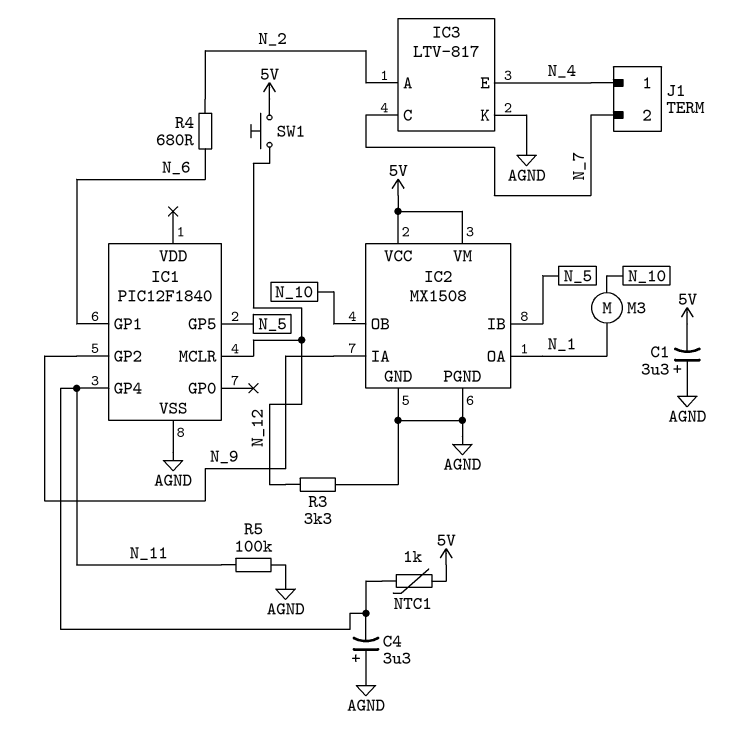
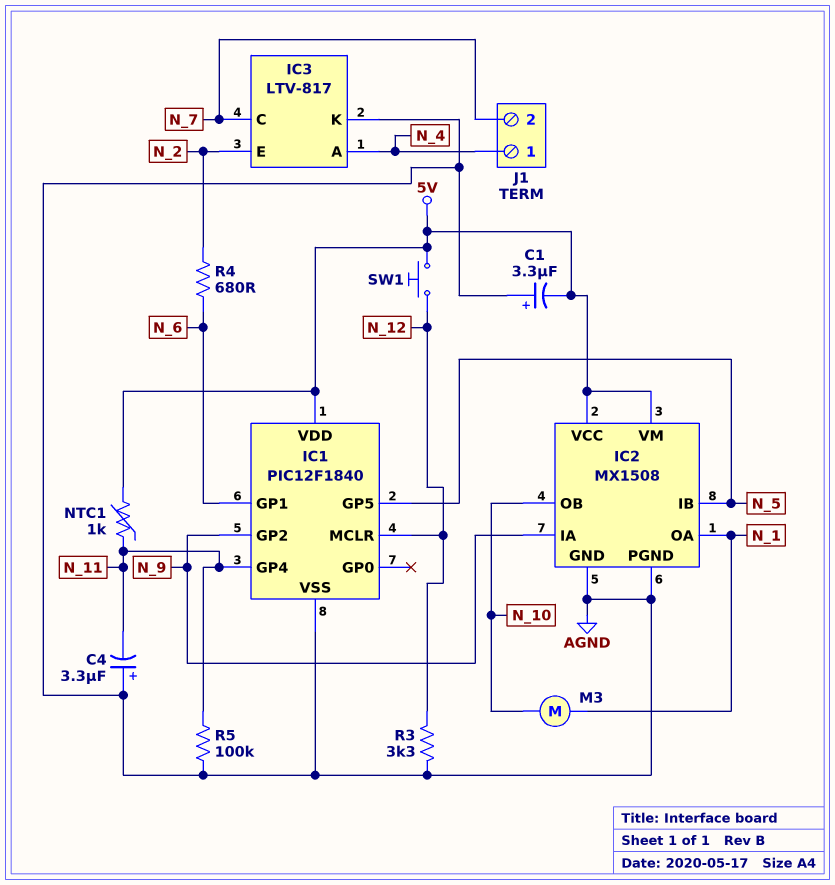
IC1 pin VDD: none -> 5V
IC3 pin A: N_2 -> N_4
IC3 pin E: N_4 -> N_2

